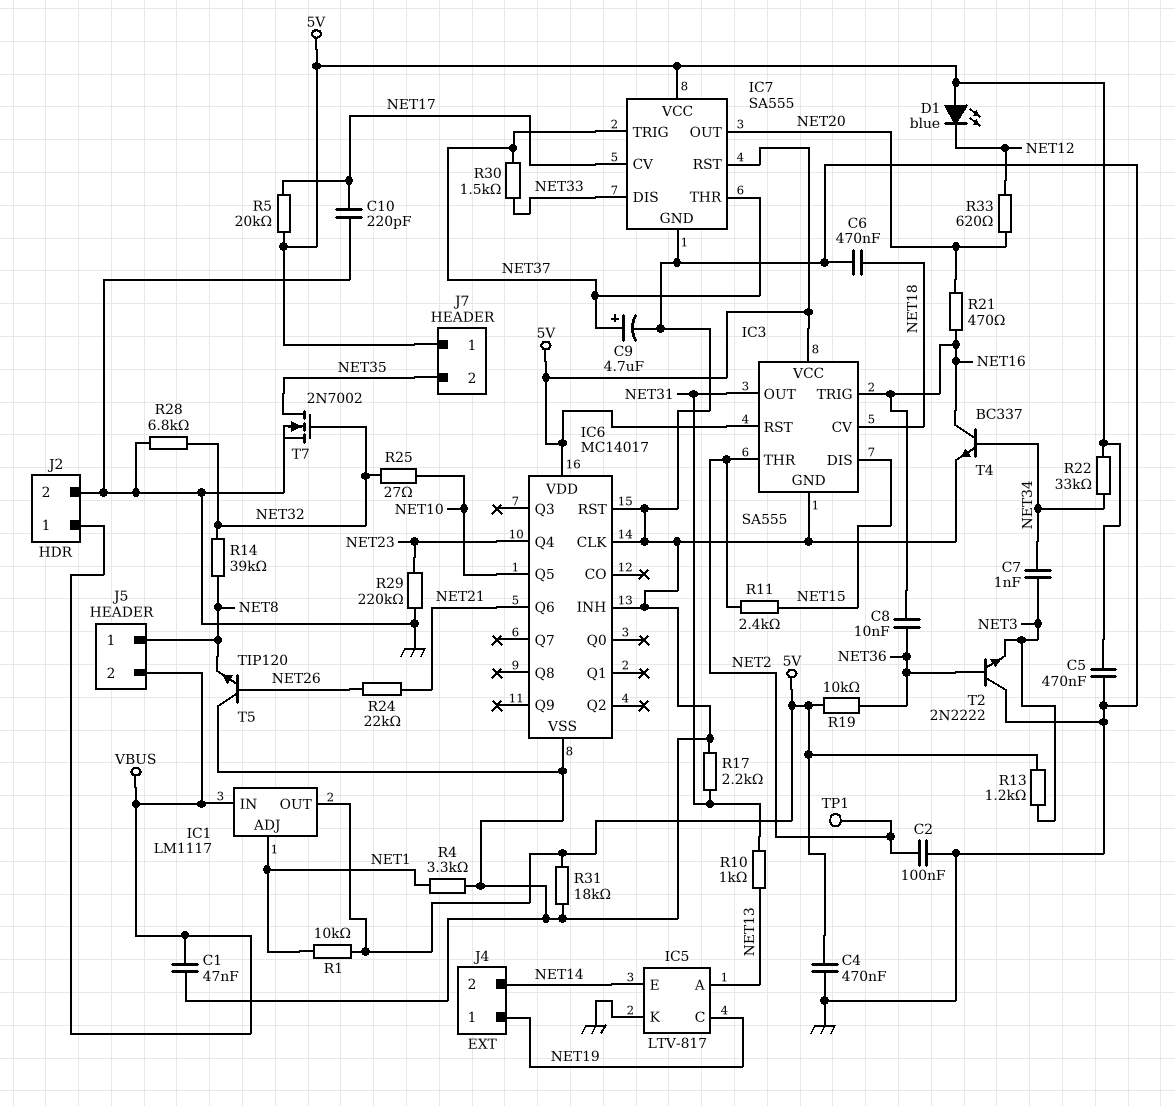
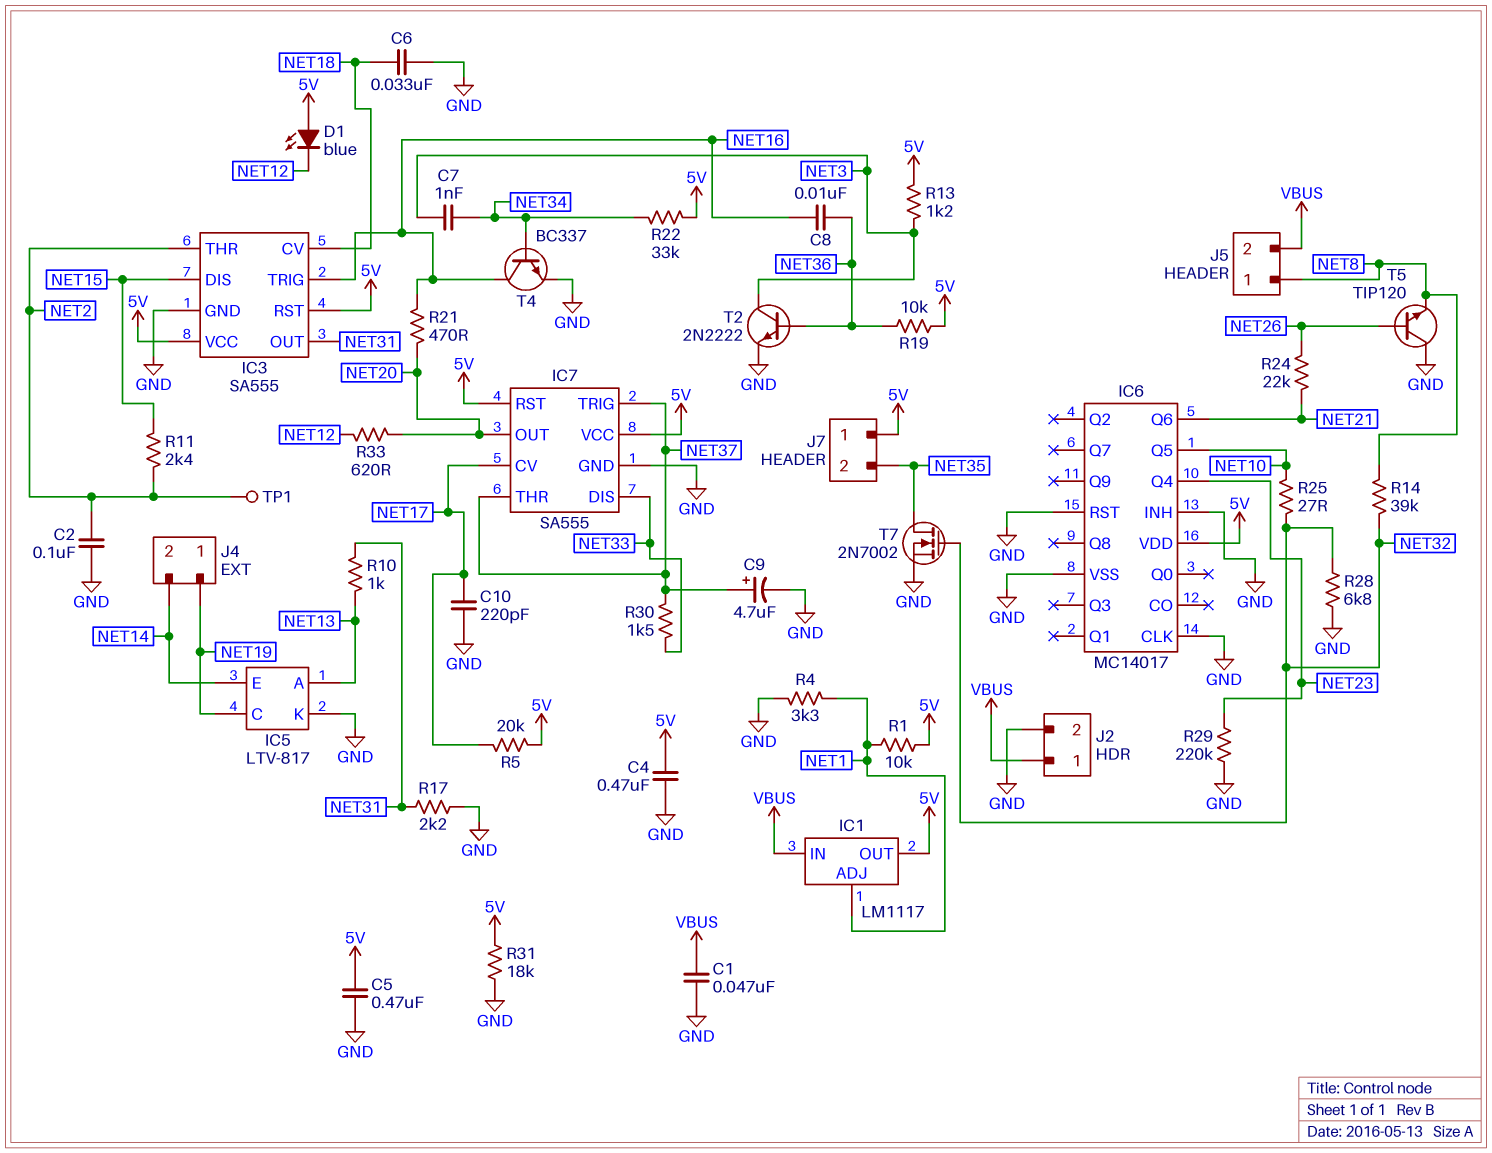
C6: 470nF (GND, NET18) -> 33nF (GND, NET18)
T2: NPN 2N2222 (B NET36, C GND, E NET3) -> NPN 2N2222 (B NET36, C NET3, E GND)

